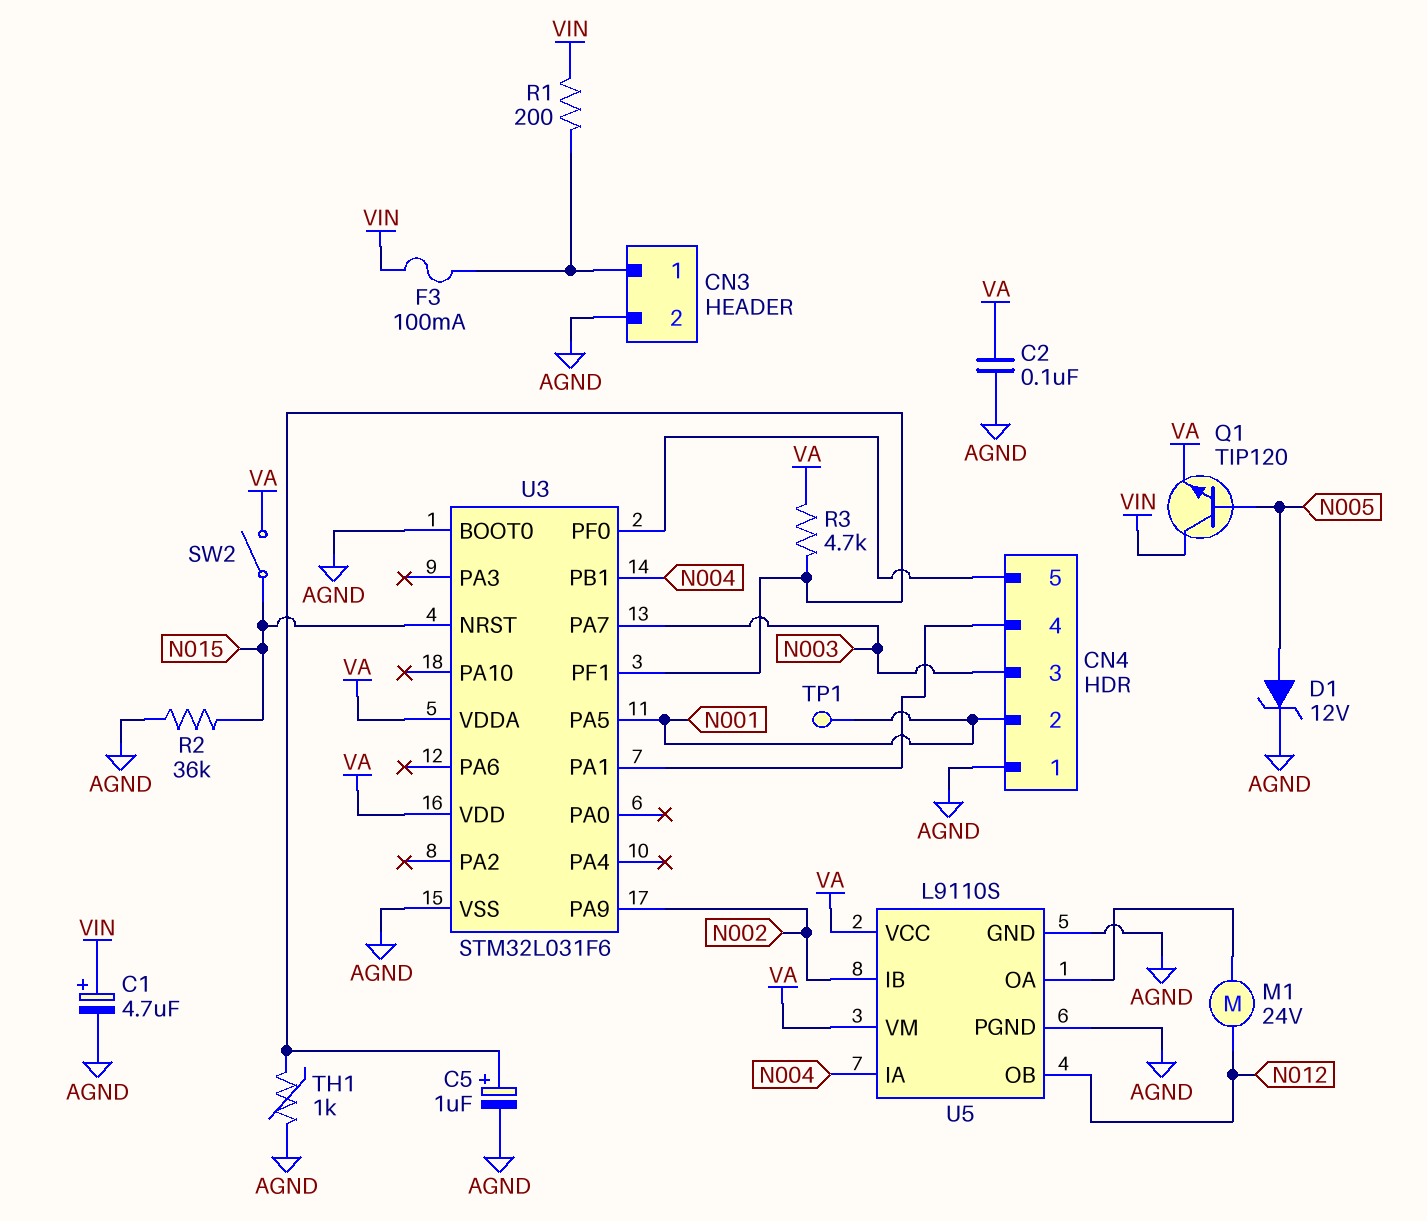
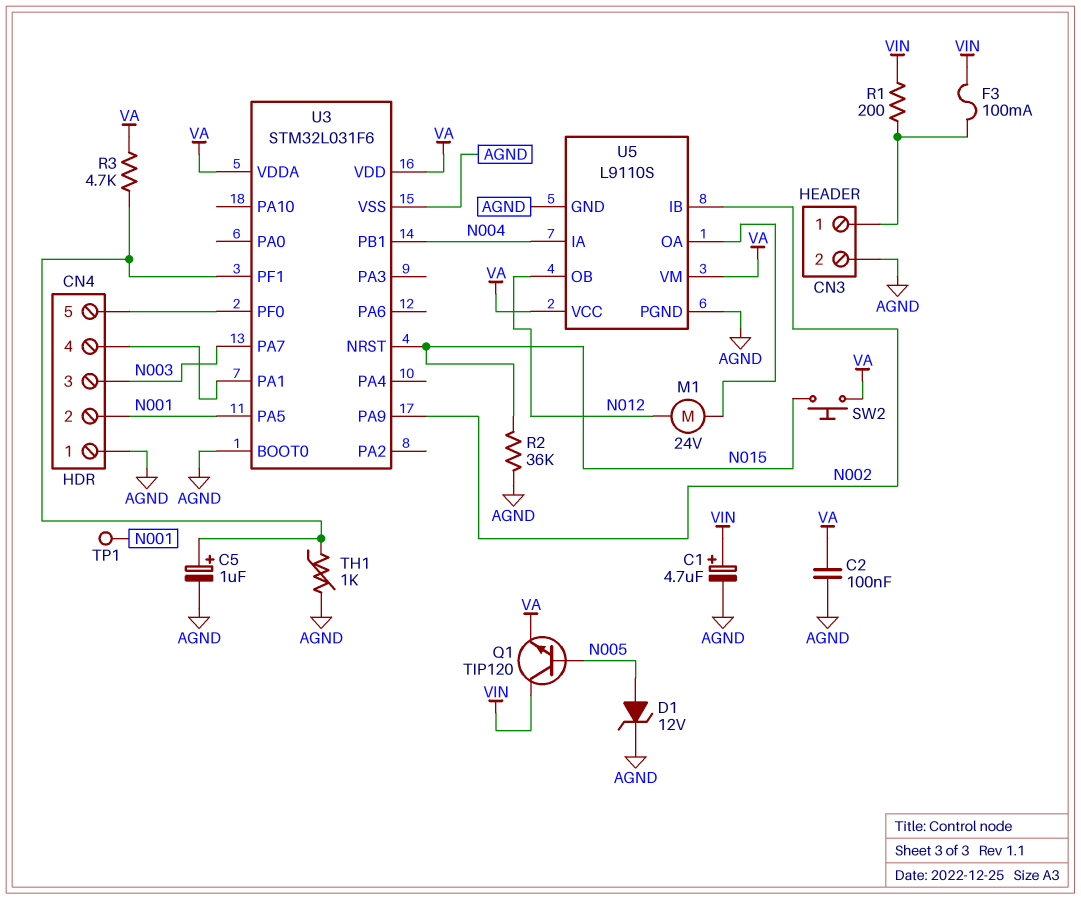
SW2: switch (N015, VA) -> button (N015, VA)

